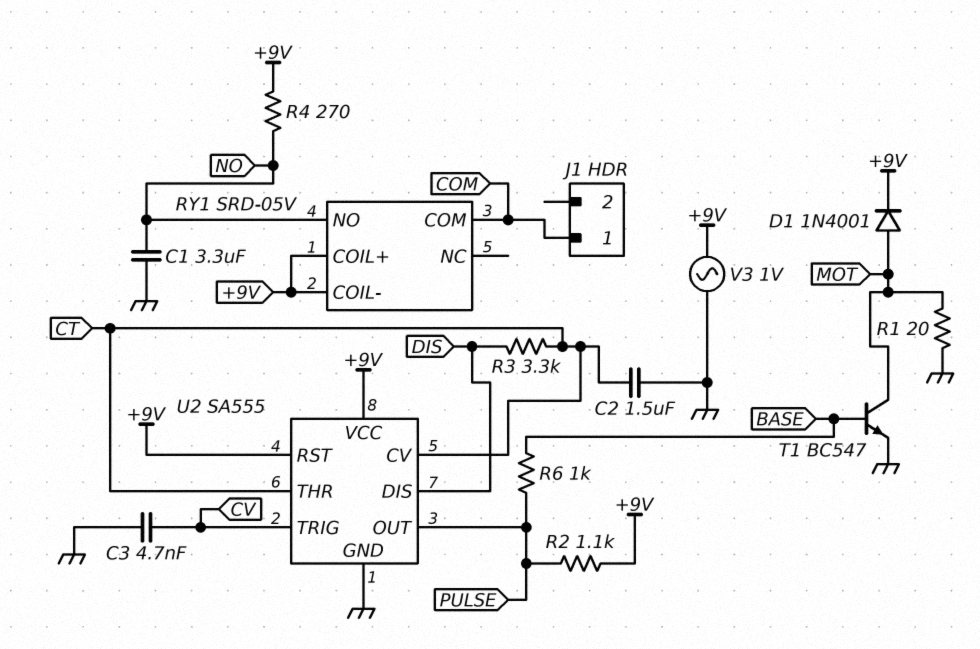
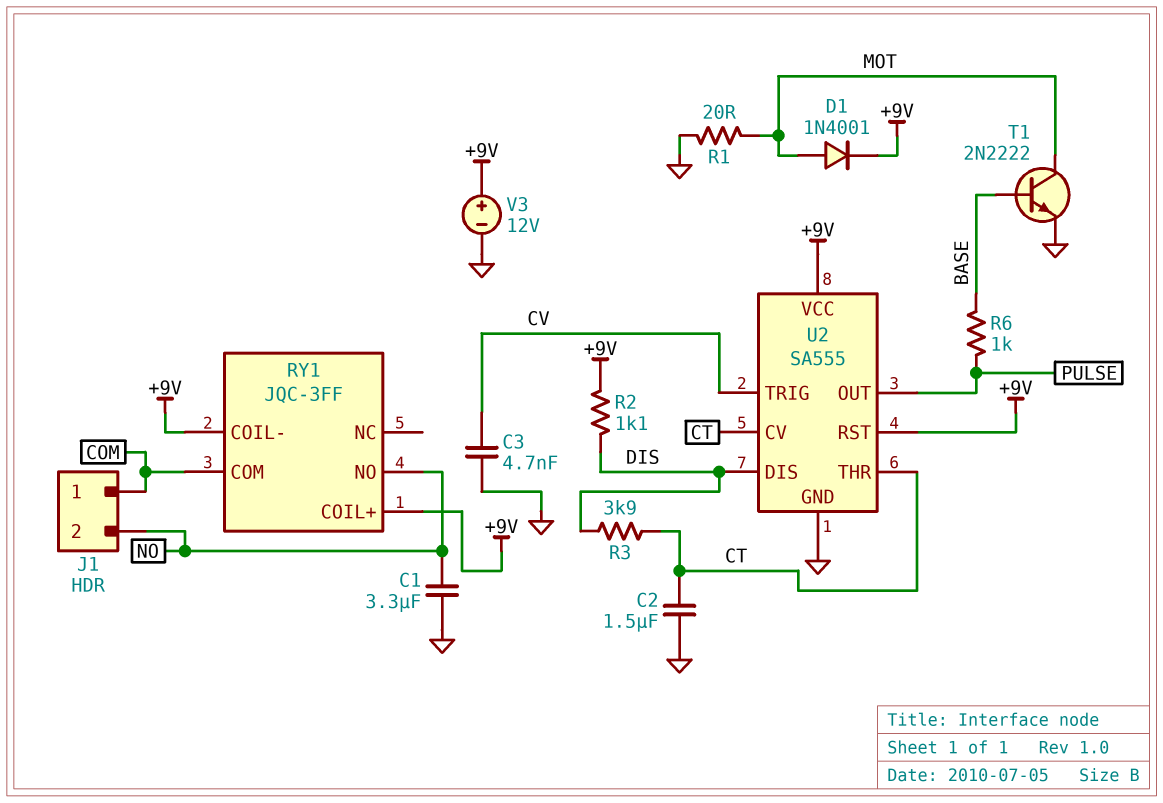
J1 pin 2: none -> NO
R2: 1.1k (+9V, PULSE) -> 1.1k (+9V, DIS)
R3: 3.3k (CT, DIS) -> 3.9k (CT, DIS)
R4: 270 (+9V, NO) -> none
RY1: SRD-05V -> JQC-3FF
T1: NPN BC547 (B BASE, C MOT, E GND) -> NPN 2N2222 (B BASE, C MOT, E GND)
V3: AC 1V (+9V, GND) -> 12V (plus +9V, minus GND)

